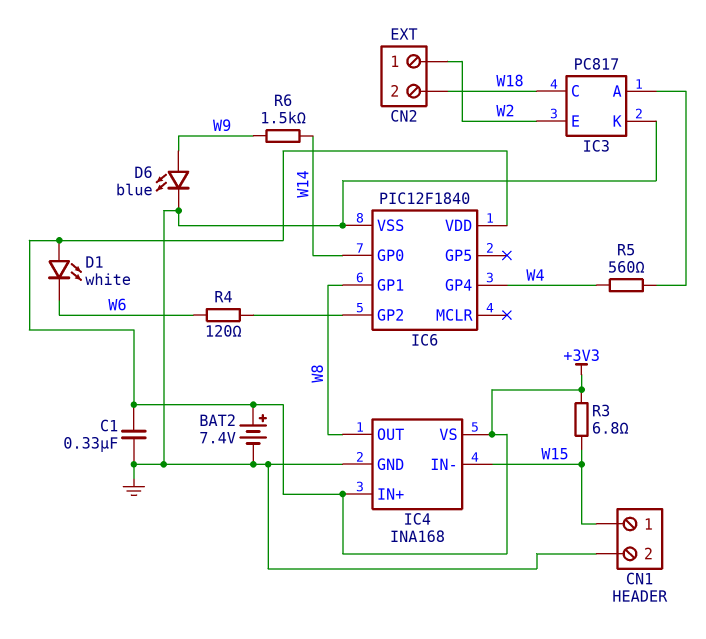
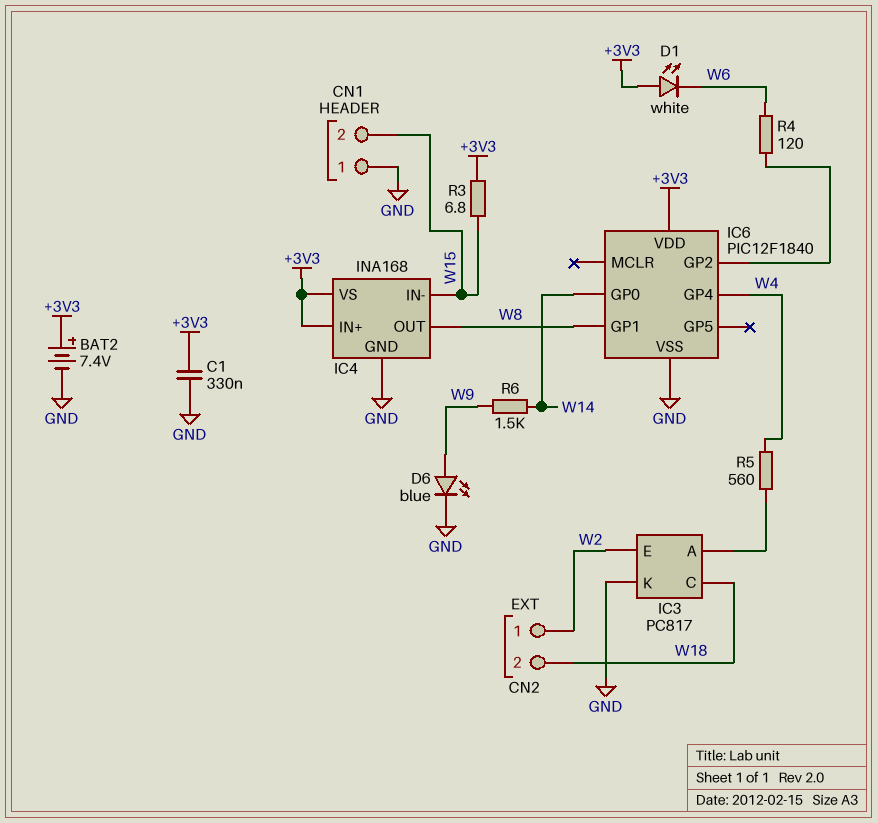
CN1 pin 1: W15 -> GND
CN1 pin 2: GND -> W15

